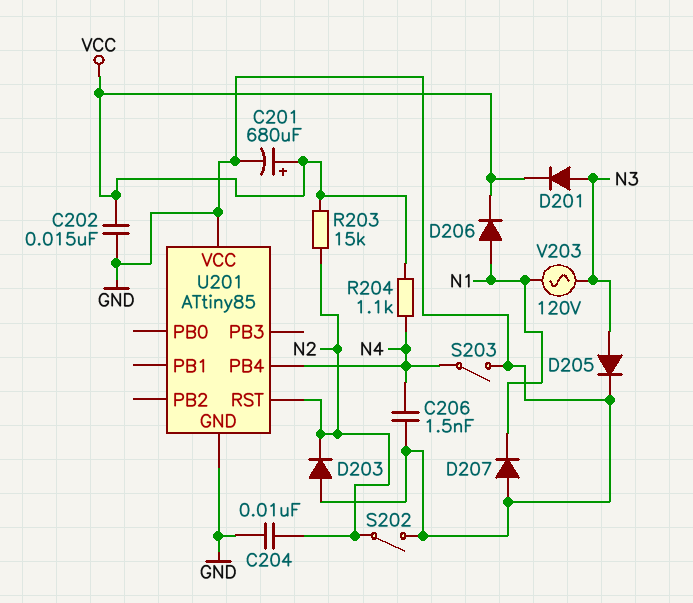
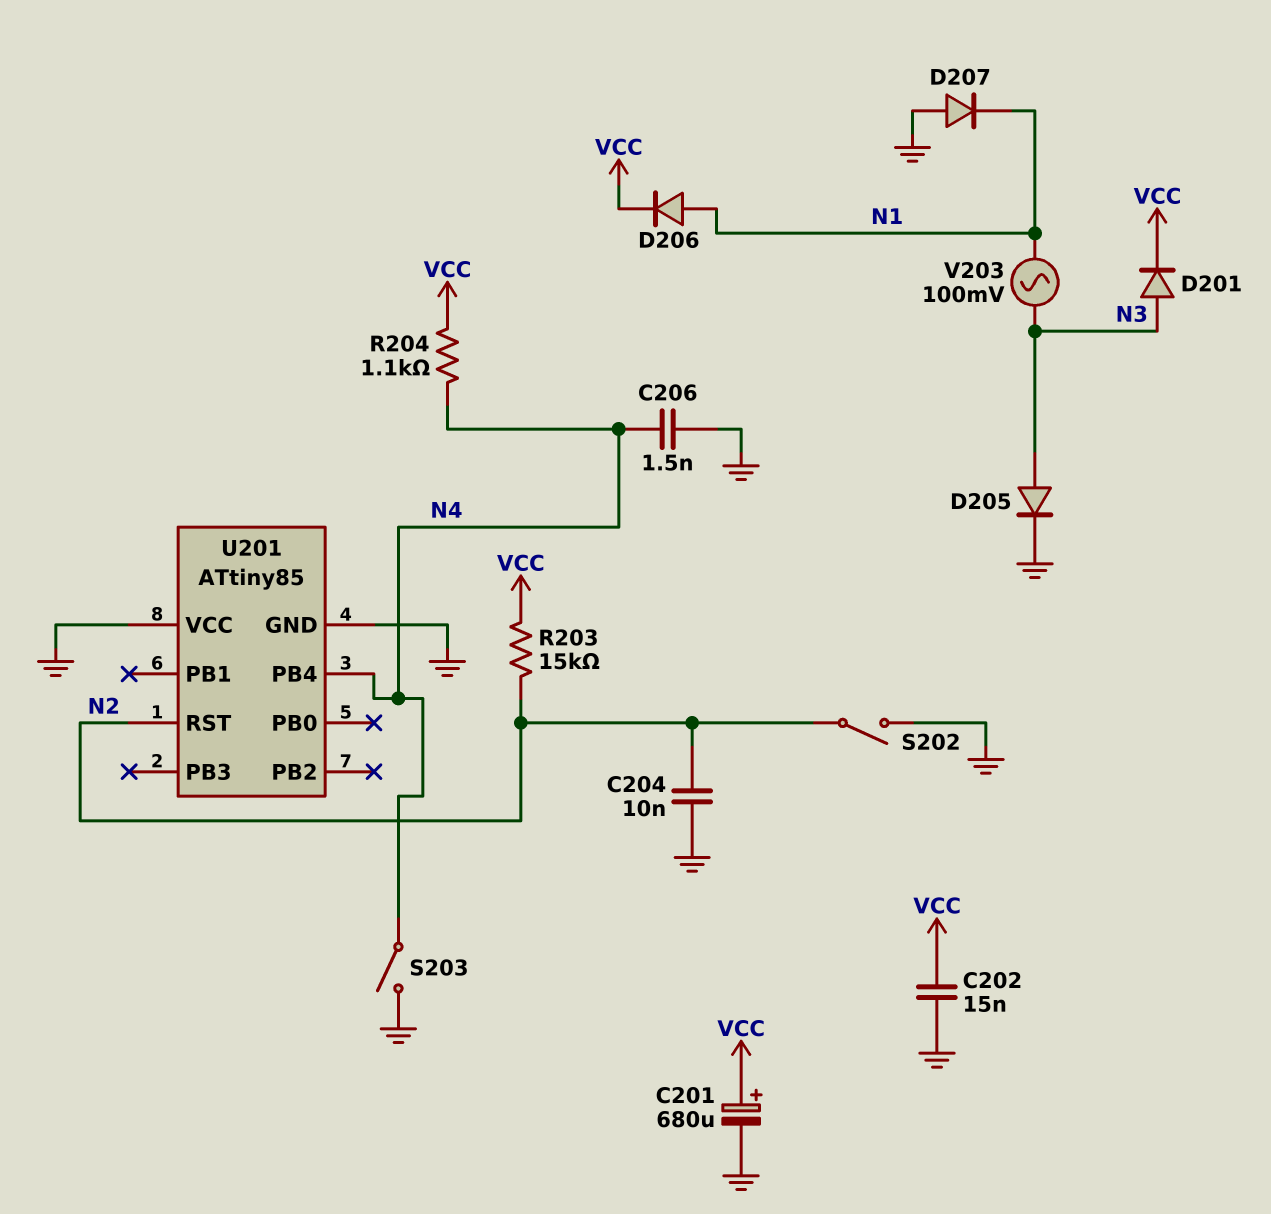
D203: diode (A GND, K N2) -> none
V203: AC 120V (N1, N3) -> AC 100mV (N1, N3)

